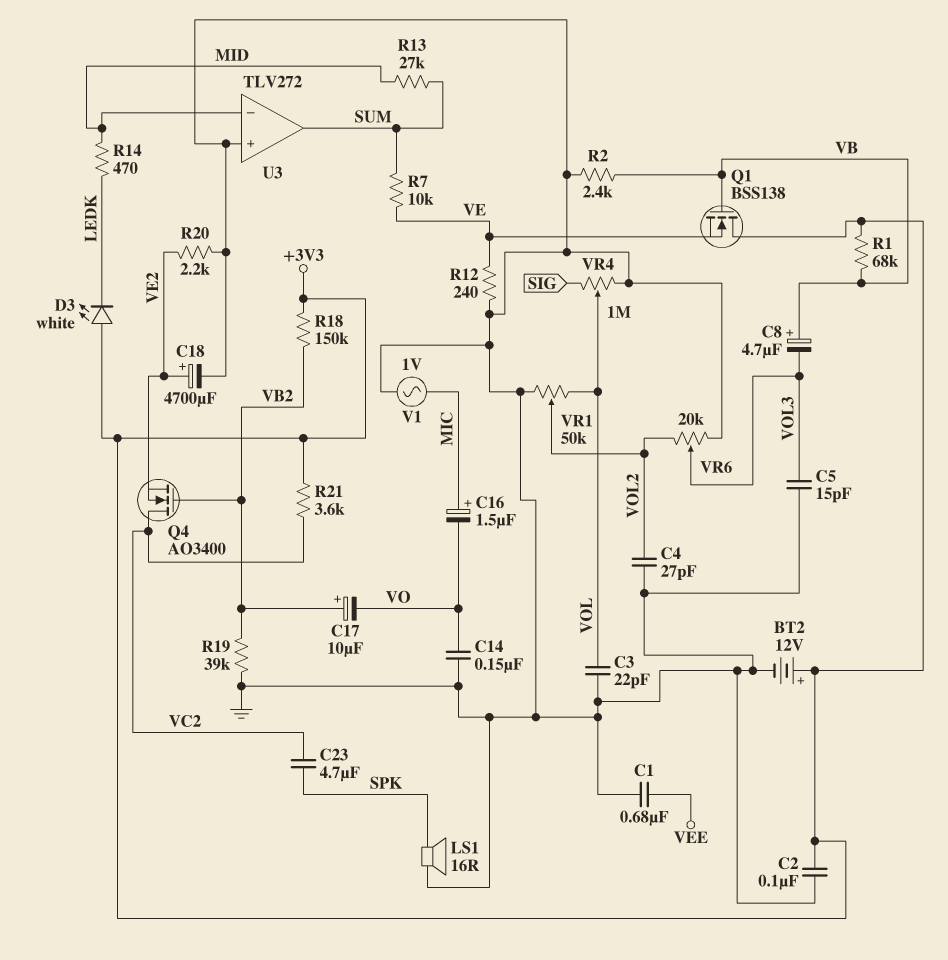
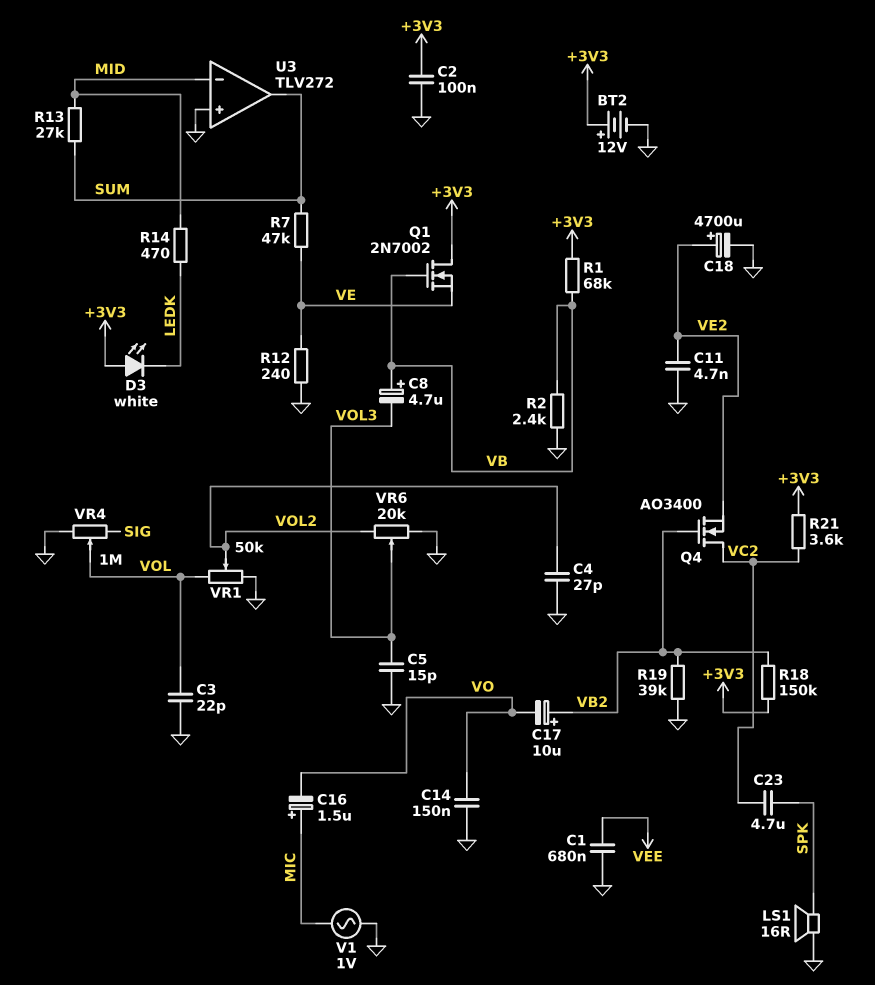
C11: none -> 4.7nF (GND, VE2)
Q1: NMOS BSS138 (G VB, D +3V3, S VE) -> NMOS 2N7002 (G VB, D +3V3, S VE)
R7: 10k (SUM, VE) -> 47k (SUM, VE)
R20: 2.2k (GND, VE2) -> none

